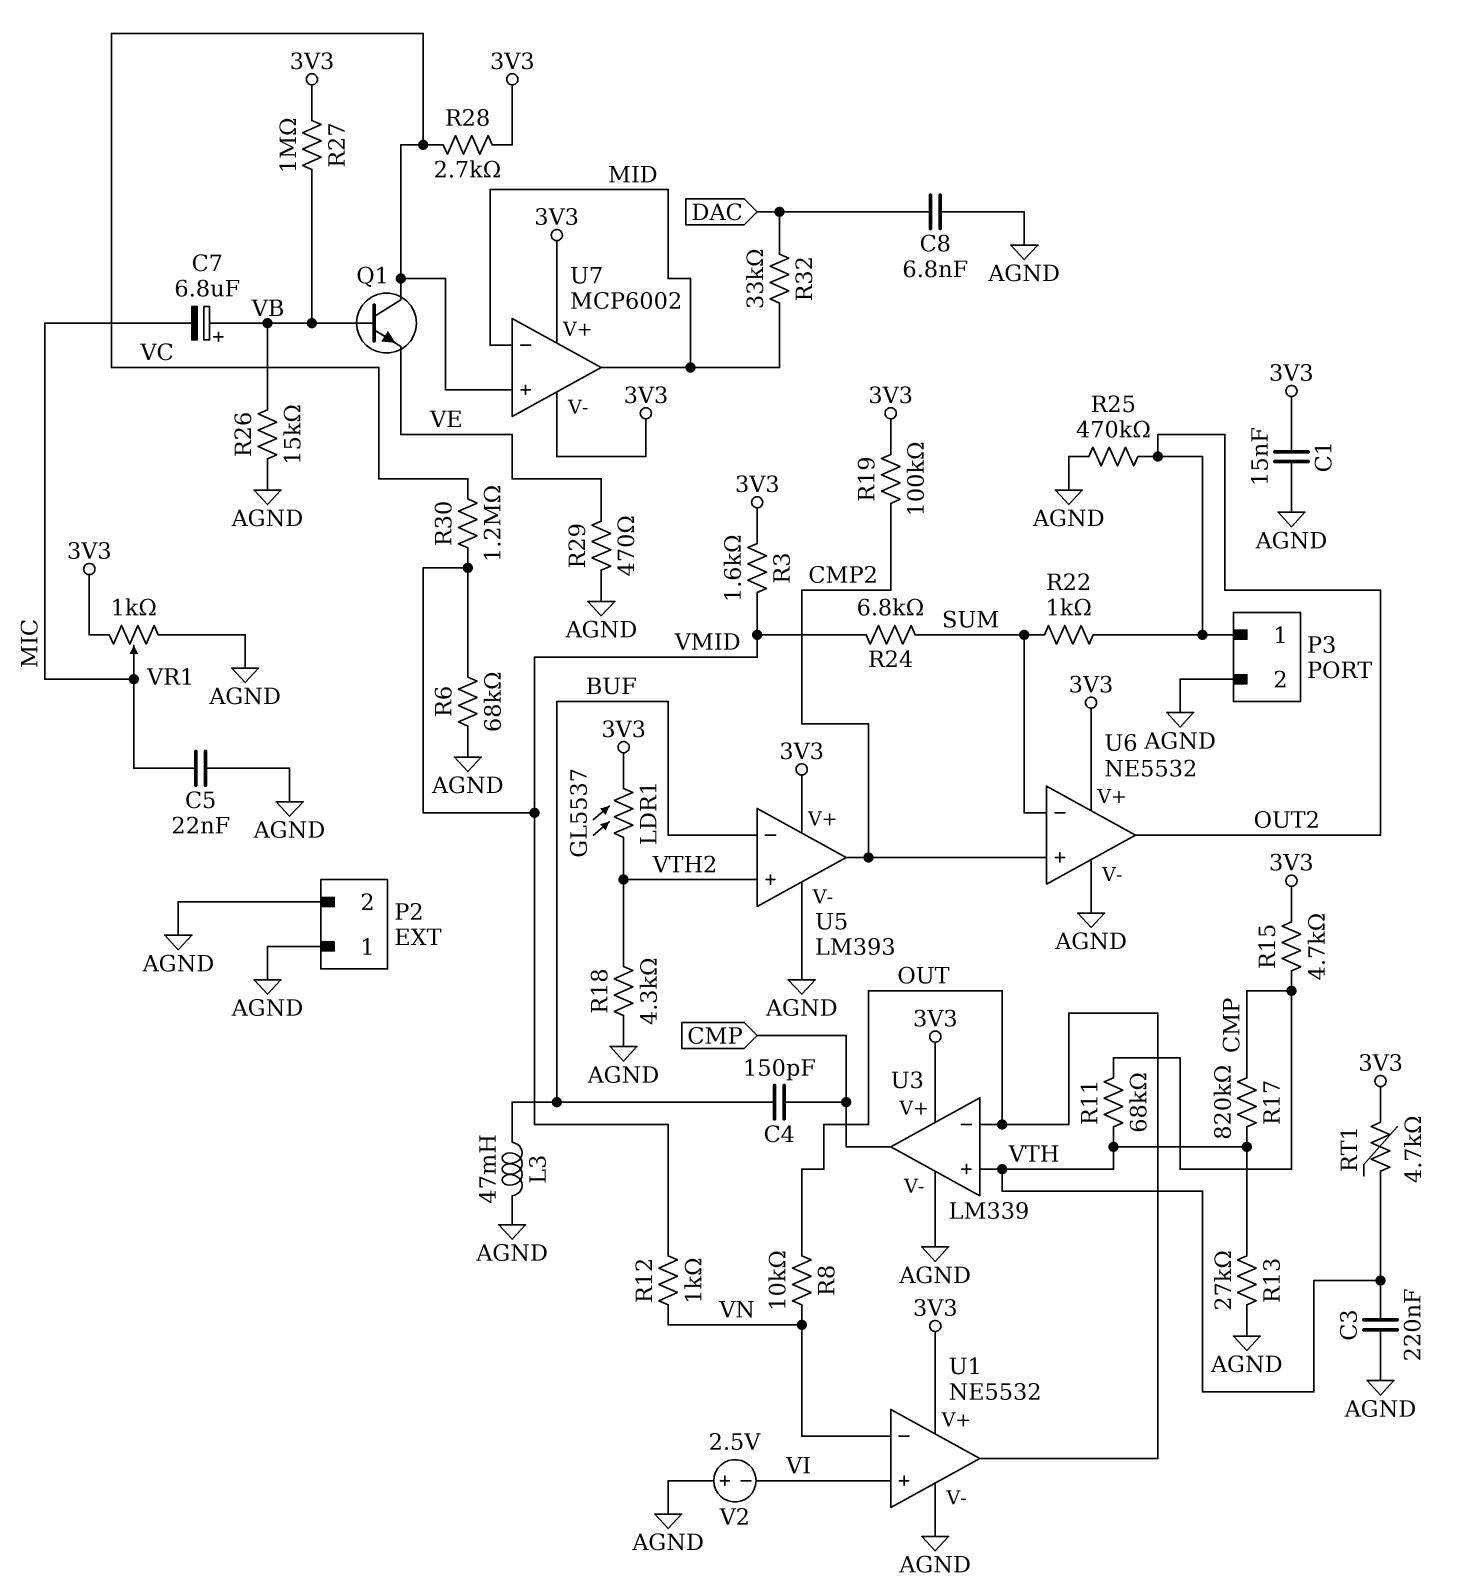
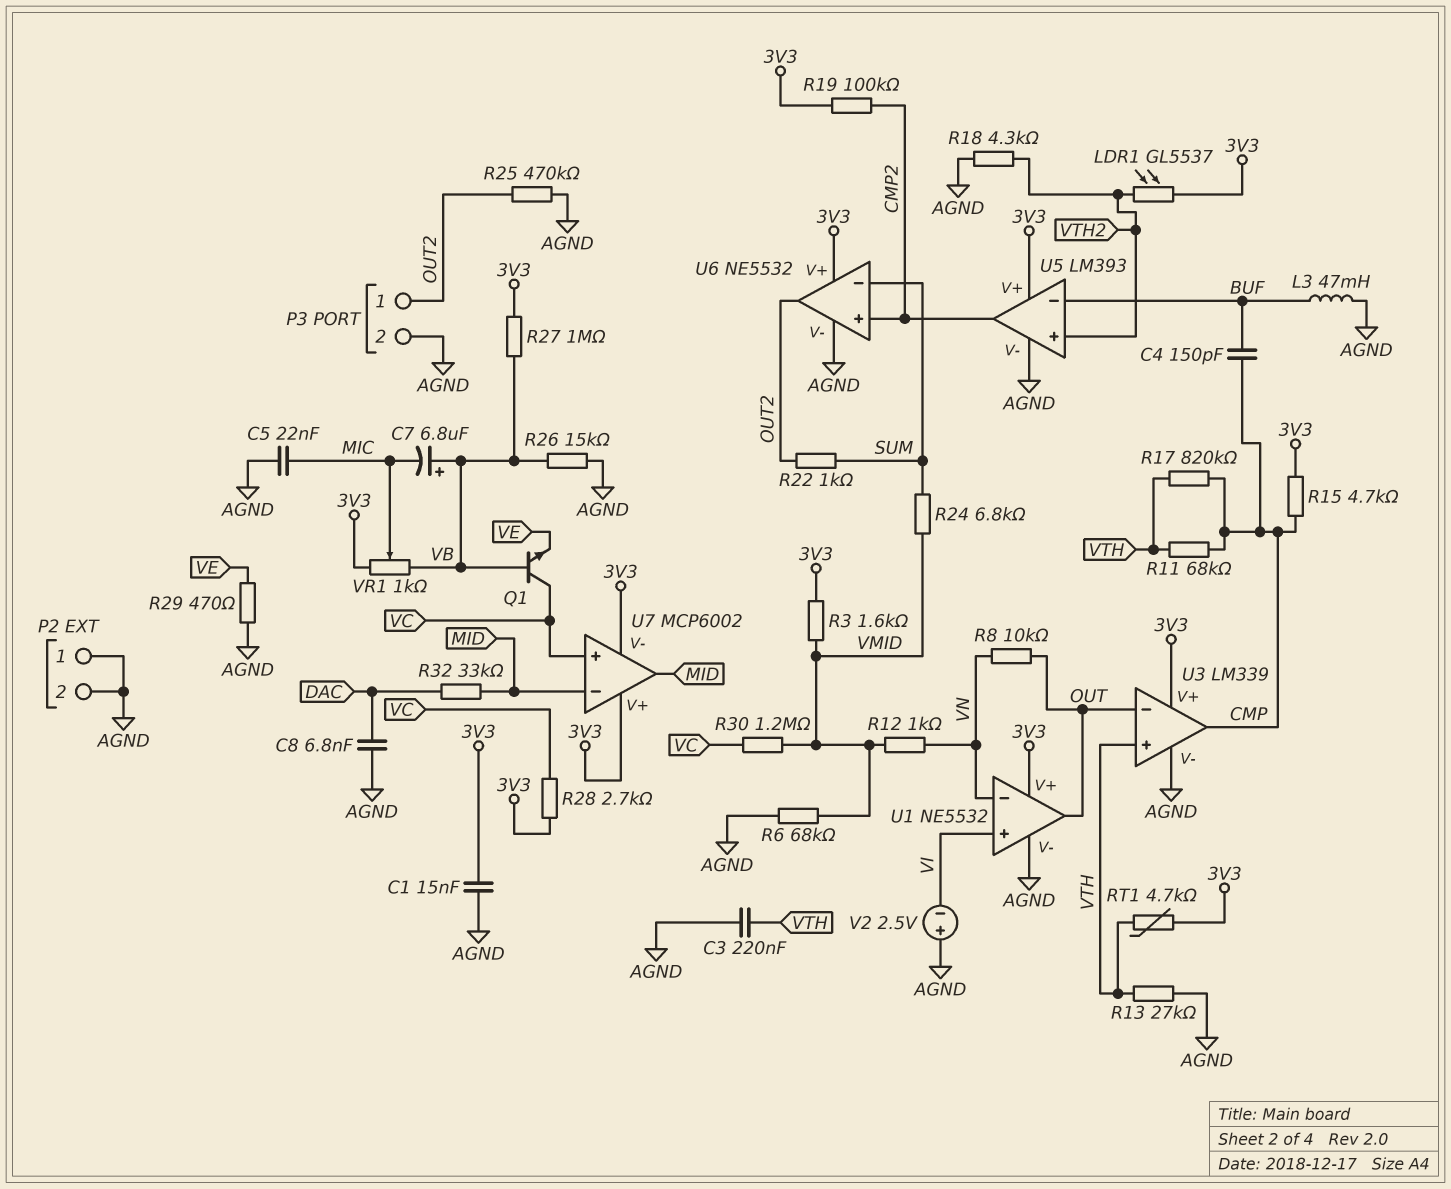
VR1: 1k (3V3, AGND, wiper MIC) -> 1k (3V3, VB, wiper MIC)

